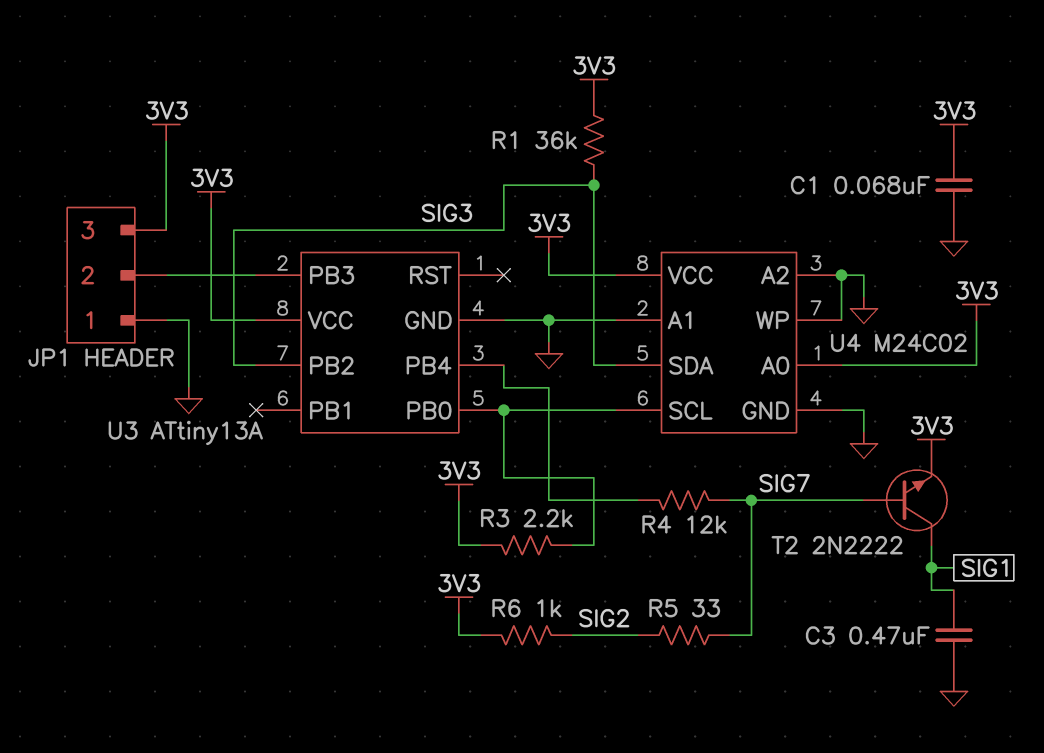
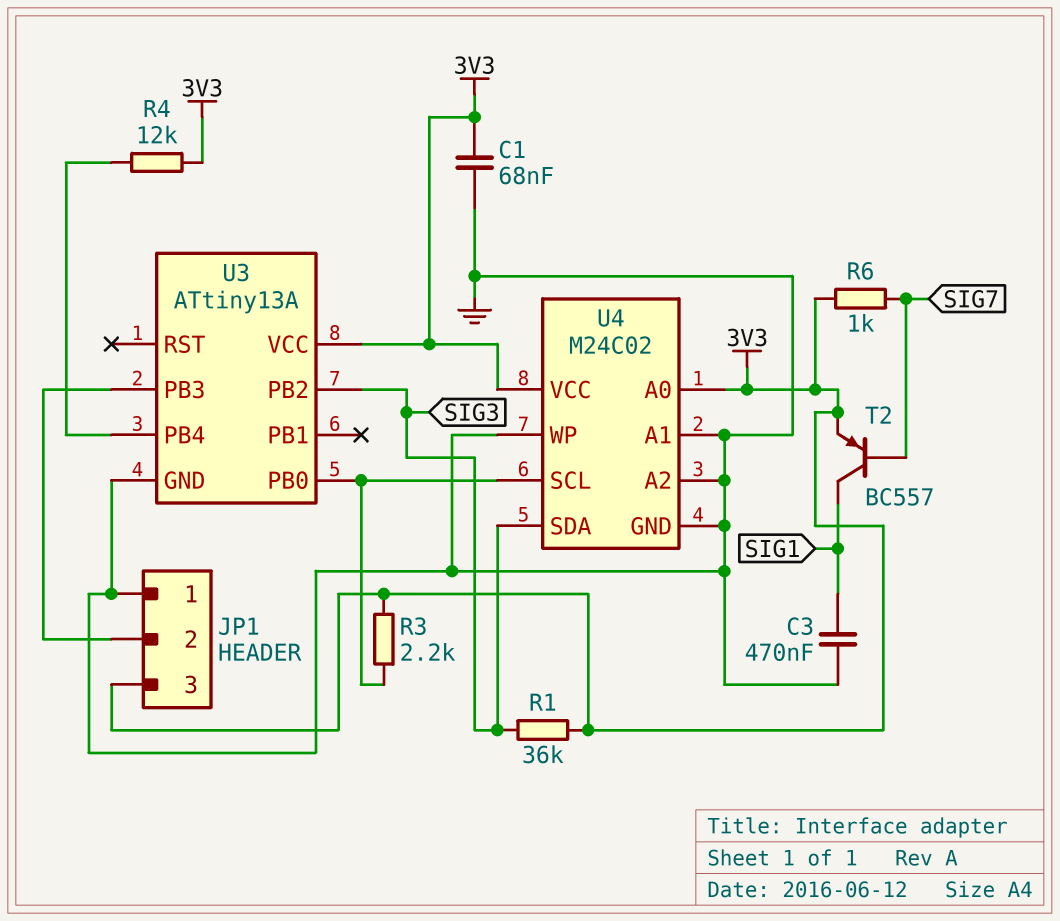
R4: 12k (SIG7, U3/PB4) -> 12k (3V3, U3/PB4)
R5: 33 (SIG2, SIG7) -> none
R6: 1k (3V3, SIG2) -> 1k (3V3, SIG7)
T2: NPN 2N2222 (B SIG7, C SIG1, E 3V3) -> PNP BC557 (B SIG7, C SIG1, E 3V3)

